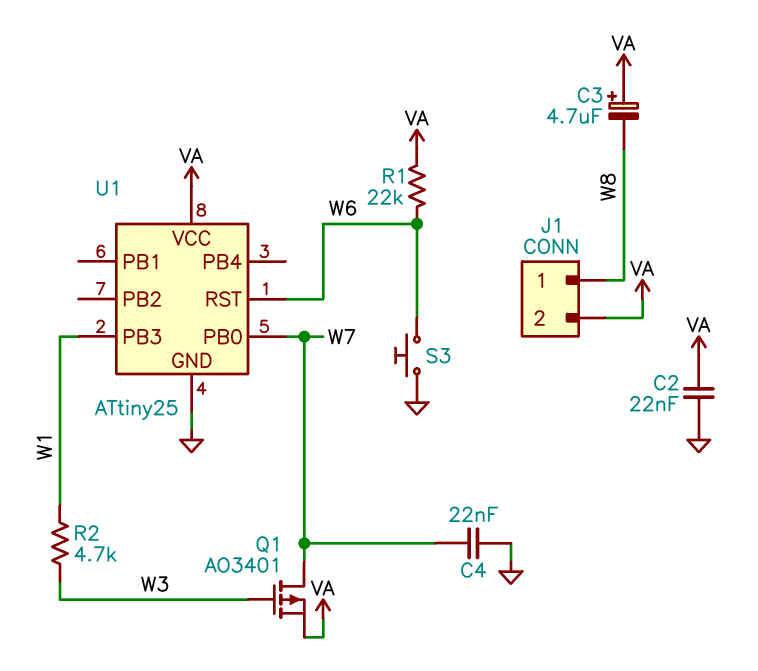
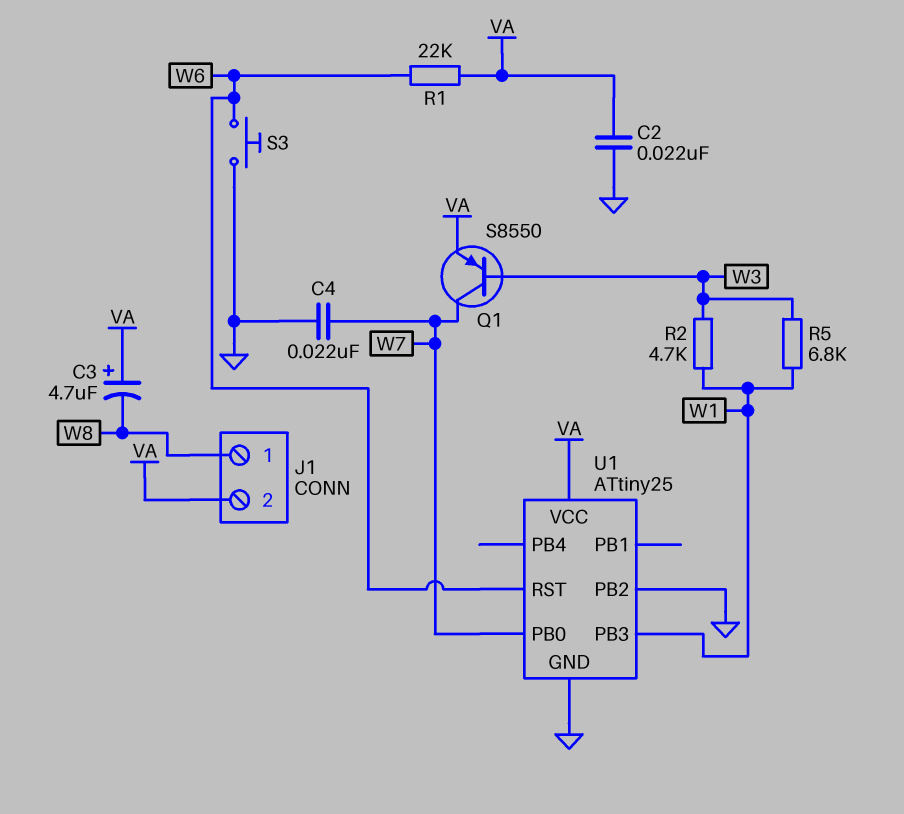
Q1: PMOS AO3401 (G W3, D W7, S VA) -> PNP S8550 (B W3, C W7, E VA)
R5: none -> 6.8k (W1, W3)
U1 pin PB2: none -> GND

